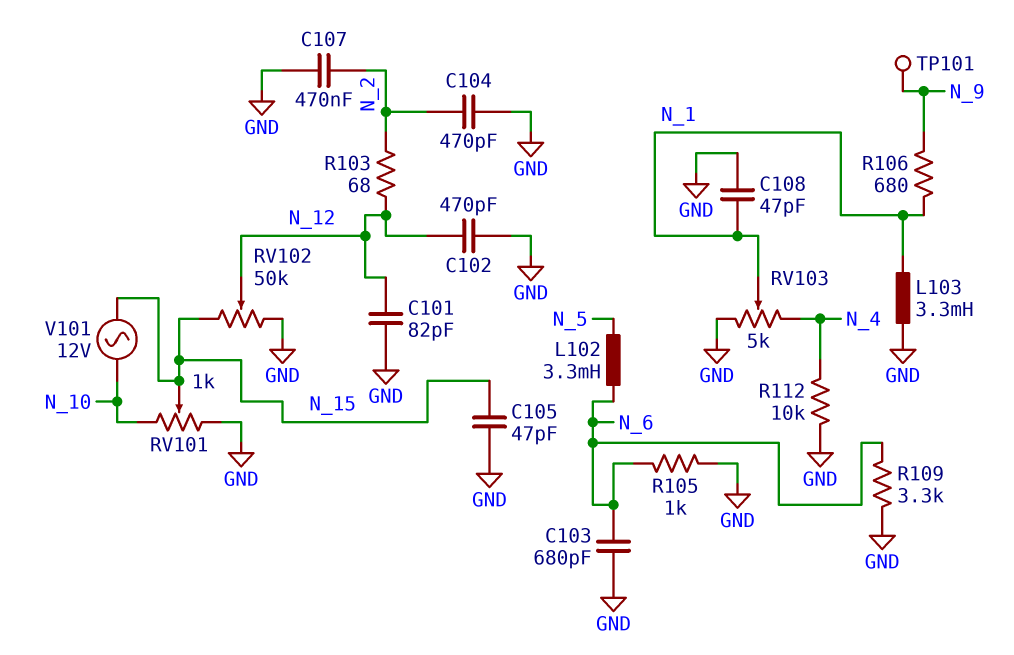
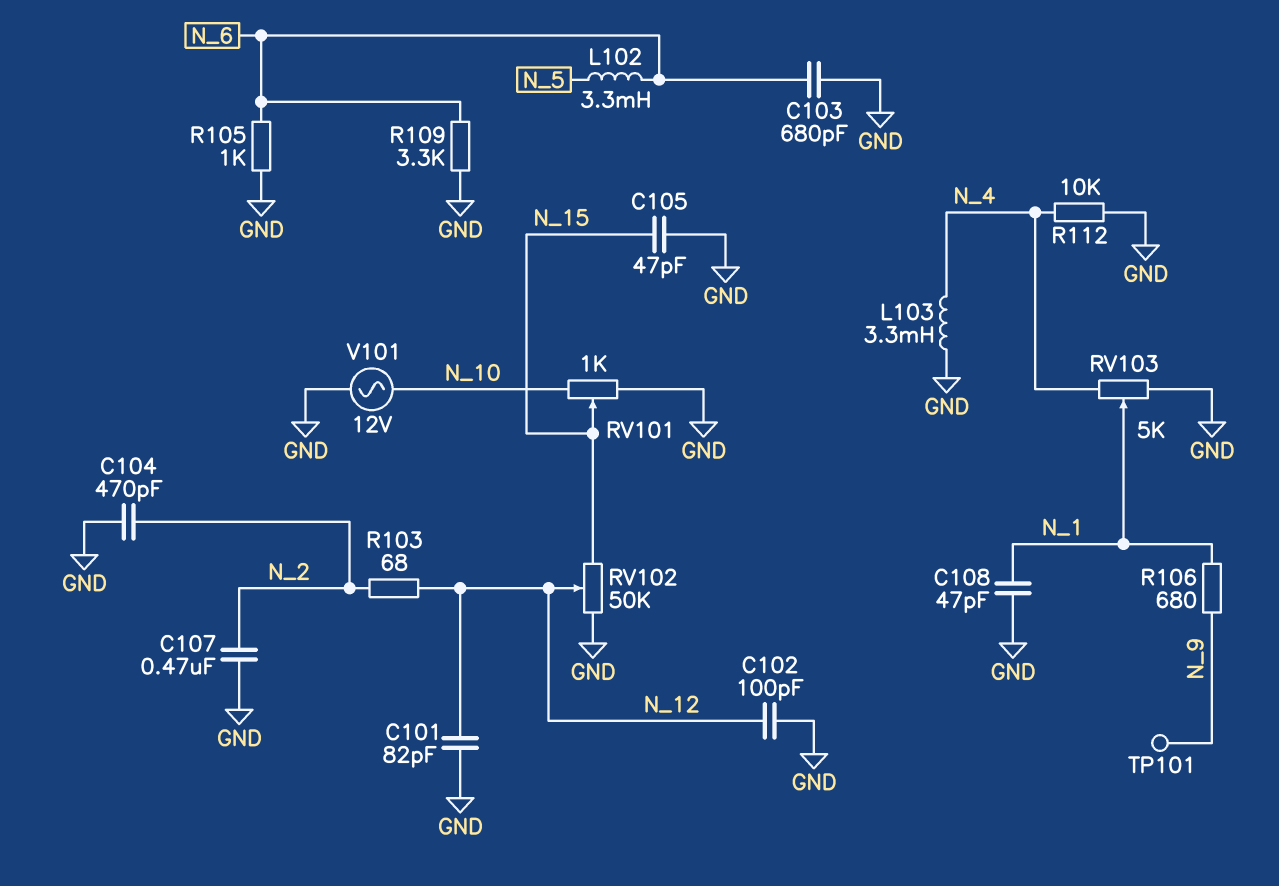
C102: 470pF (GND, N_12) -> 100pF (GND, N_12)
L103: 3.3mH (GND, N_1) -> 3.3mH (GND, N_4)
V101: AC 12V (N_10, N_15) -> AC 12V (GND, N_10)

